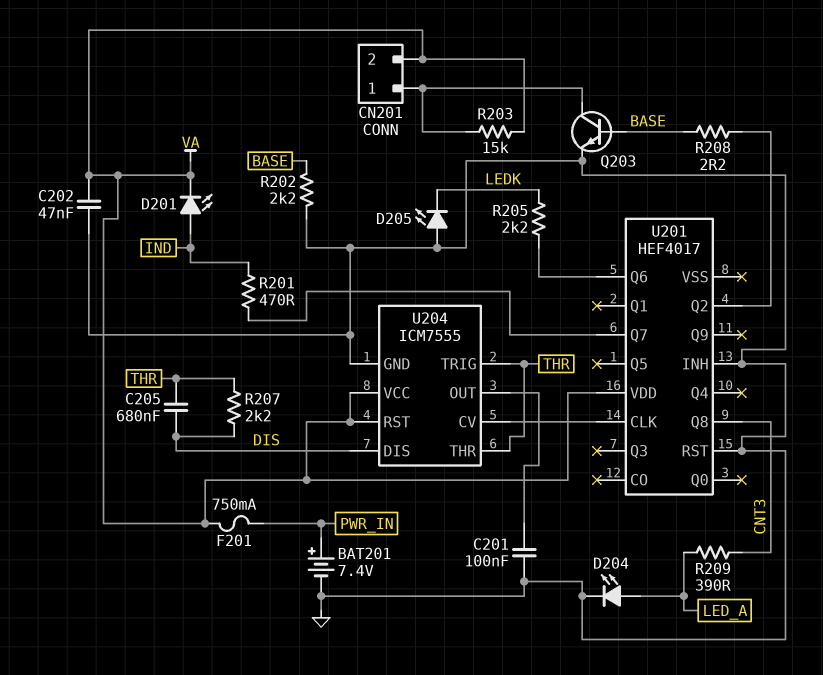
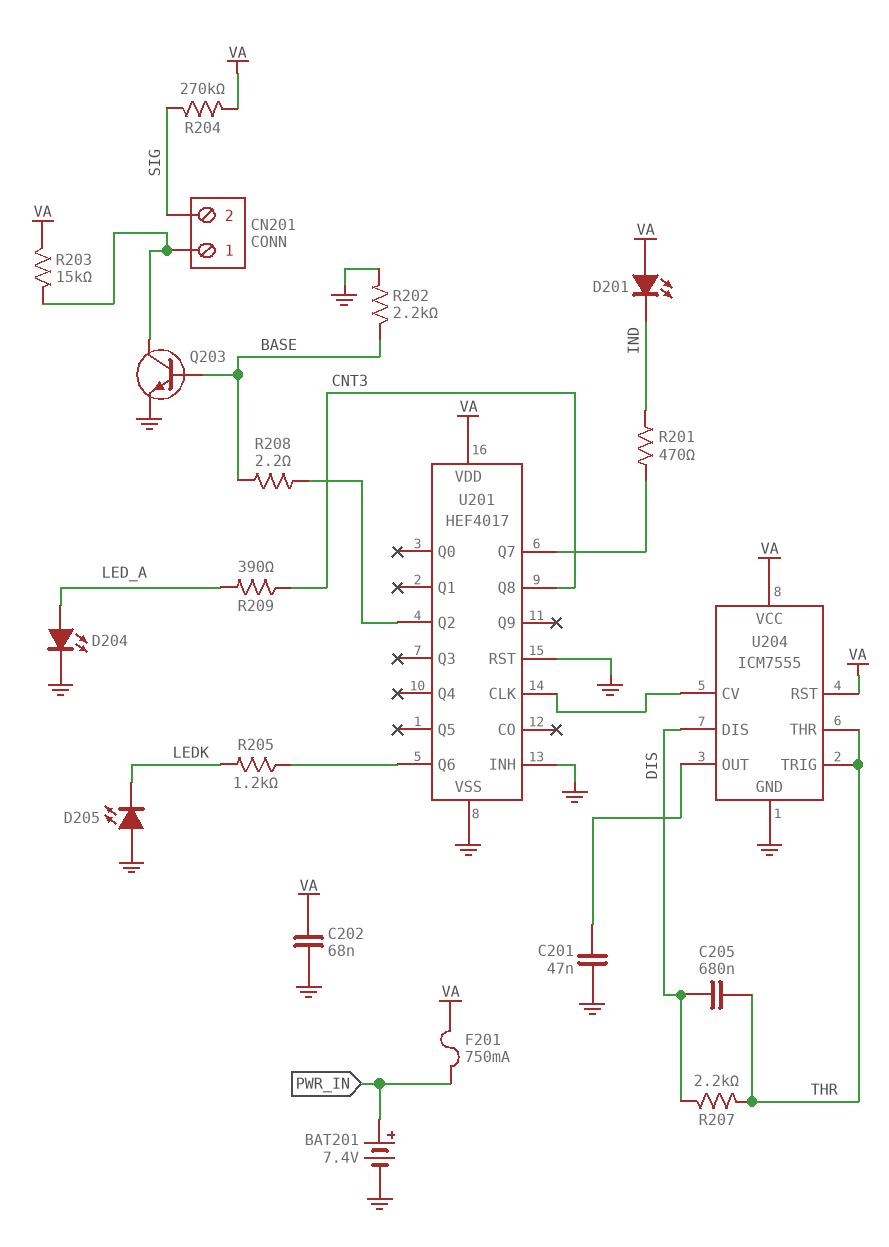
C201: 100nF (GND, U204/OUT) -> 47nF (GND, U204/OUT)
C202: 47nF (GND, VA) -> 68nF (GND, VA)
CN201 pin 2: VA -> SIG
D201: LED (A IND, K VA) -> LED (A VA, K IND)
R204: none -> 270k (SIG, VA)
R205: 2.2k (LEDK, U201/Q6) -> 1.2k (LEDK, U201/Q6)
U201 pin VSS: none -> GND

